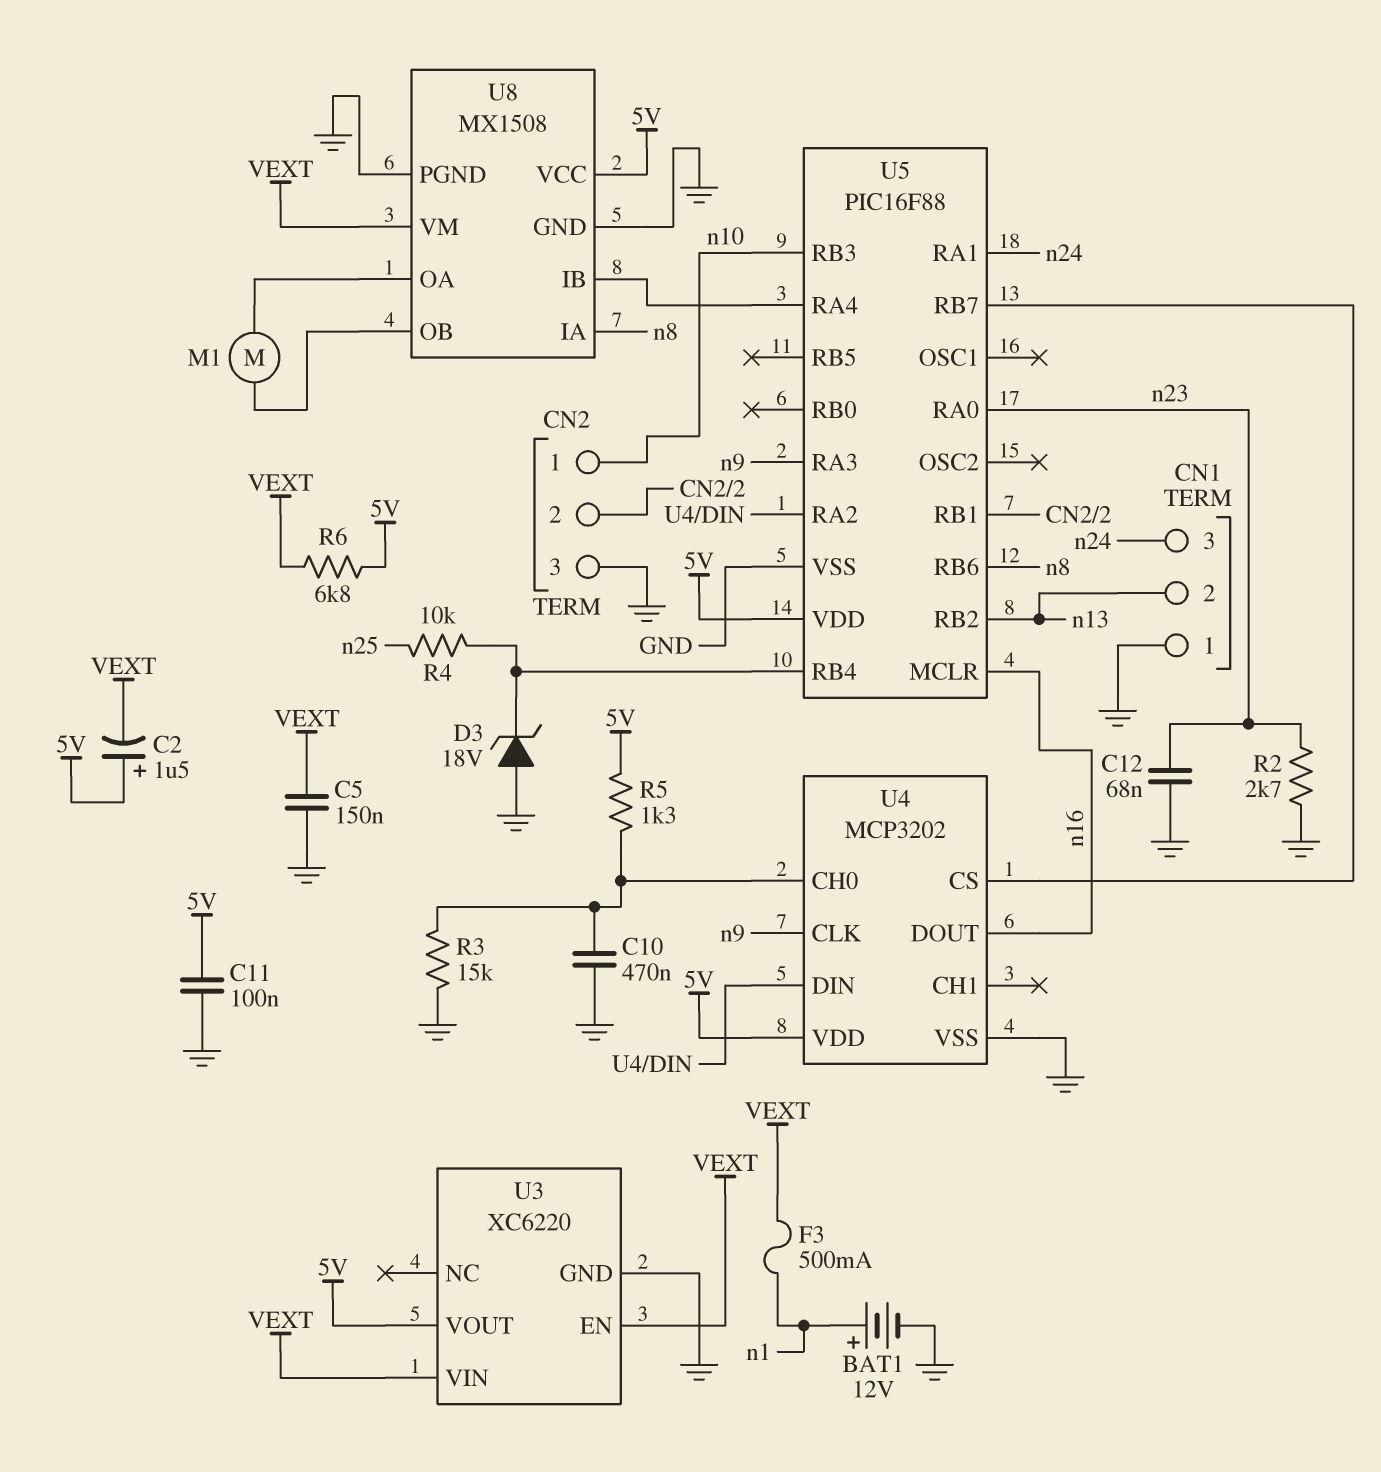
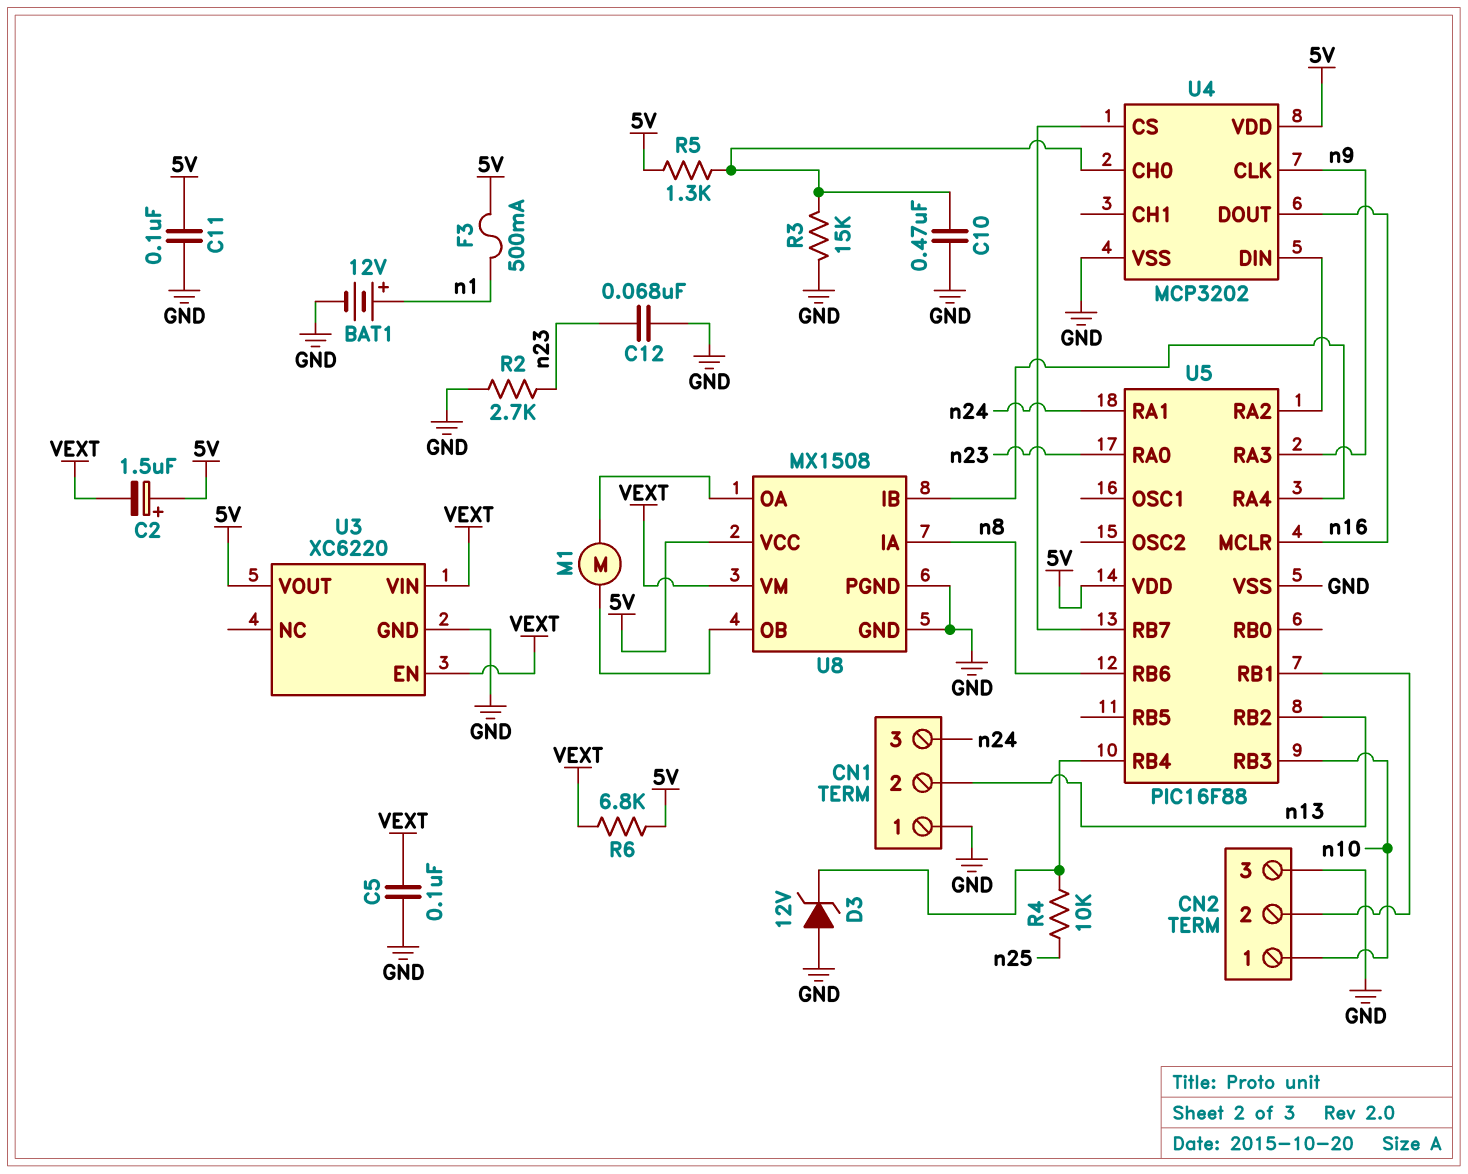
C5: 150nF (GND, VEXT) -> 100nF (GND, VEXT)
D3: zener 18V (A GND, K U5/RB4) -> zener 12V (A GND, K U5/RB4)
F3: 500mA (VEXT, n1) -> 500mA (5V, n1)

